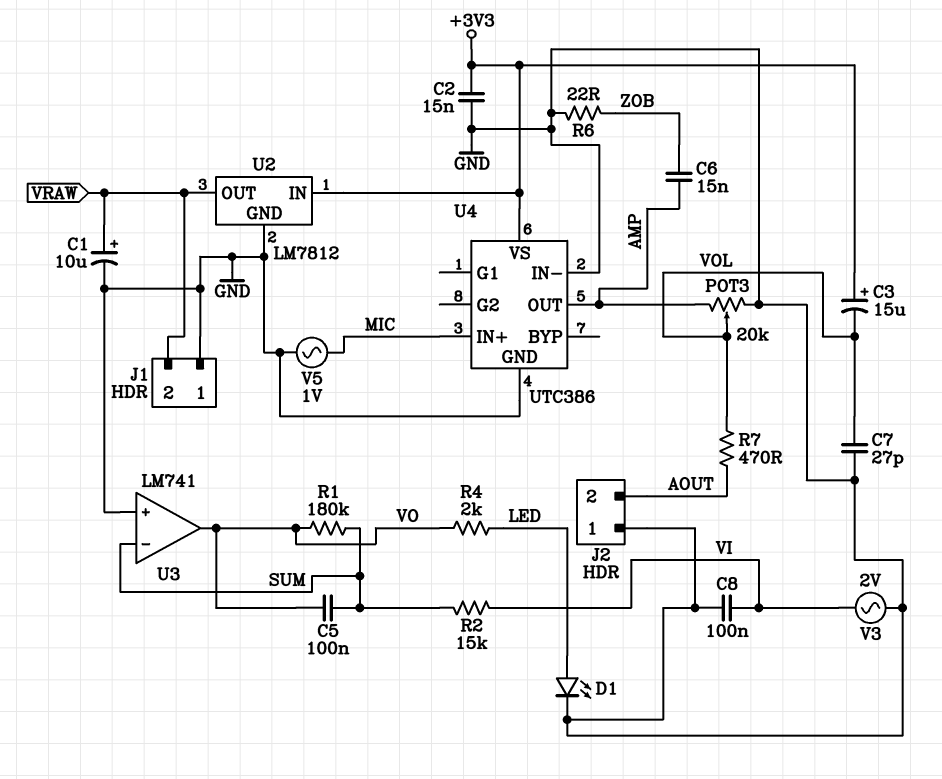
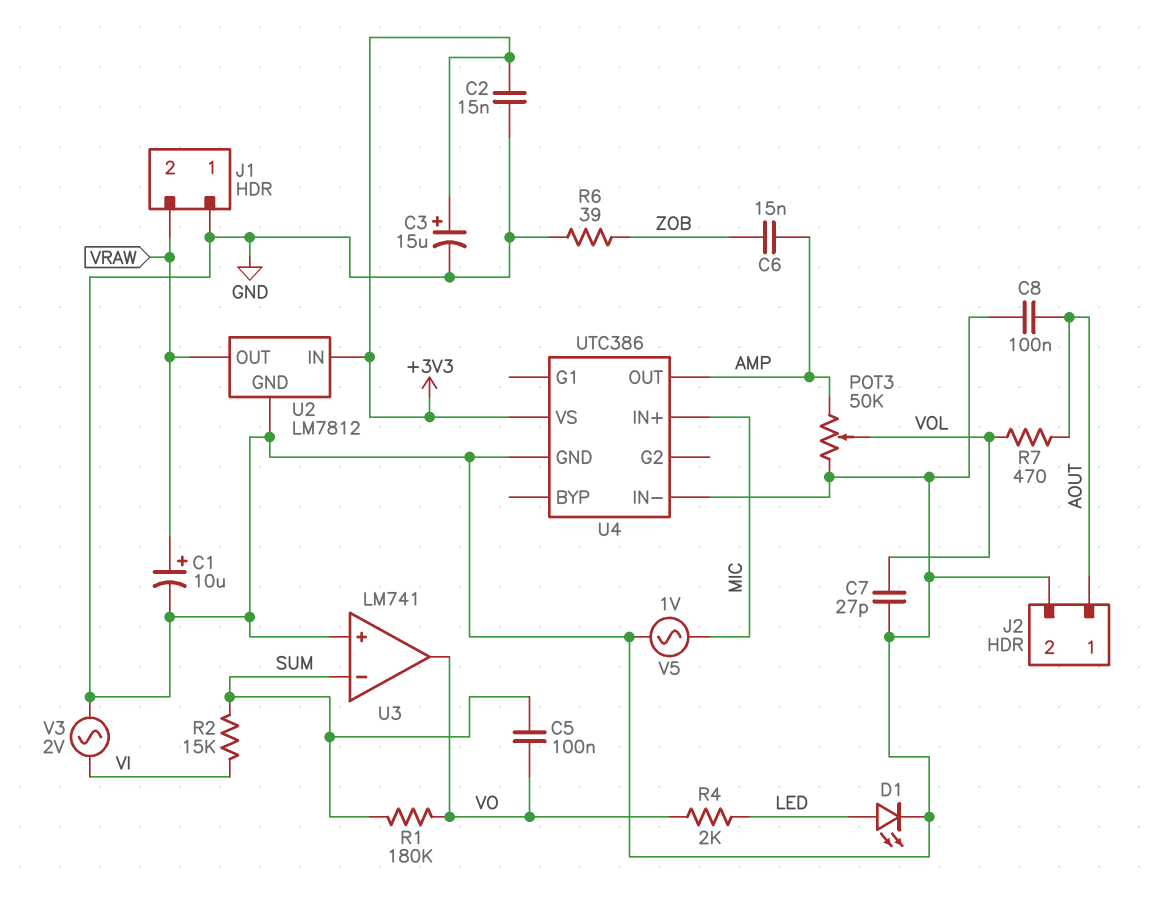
C3: 15uF (plus +3V3, minus VOL) -> 15uF (plus +3V3, minus GND)
C8: 100nF (GND, VI) -> 100nF (AOUT, GND)
J2 pin 1: GND -> AOUT
J2 pin 2: AOUT -> GND
POT3: 20k (AMP, GND, wiper VOL) -> 50k (AMP, GND, wiper VOL)
R6: 22 (GND, ZOB) -> 39 (GND, ZOB)

